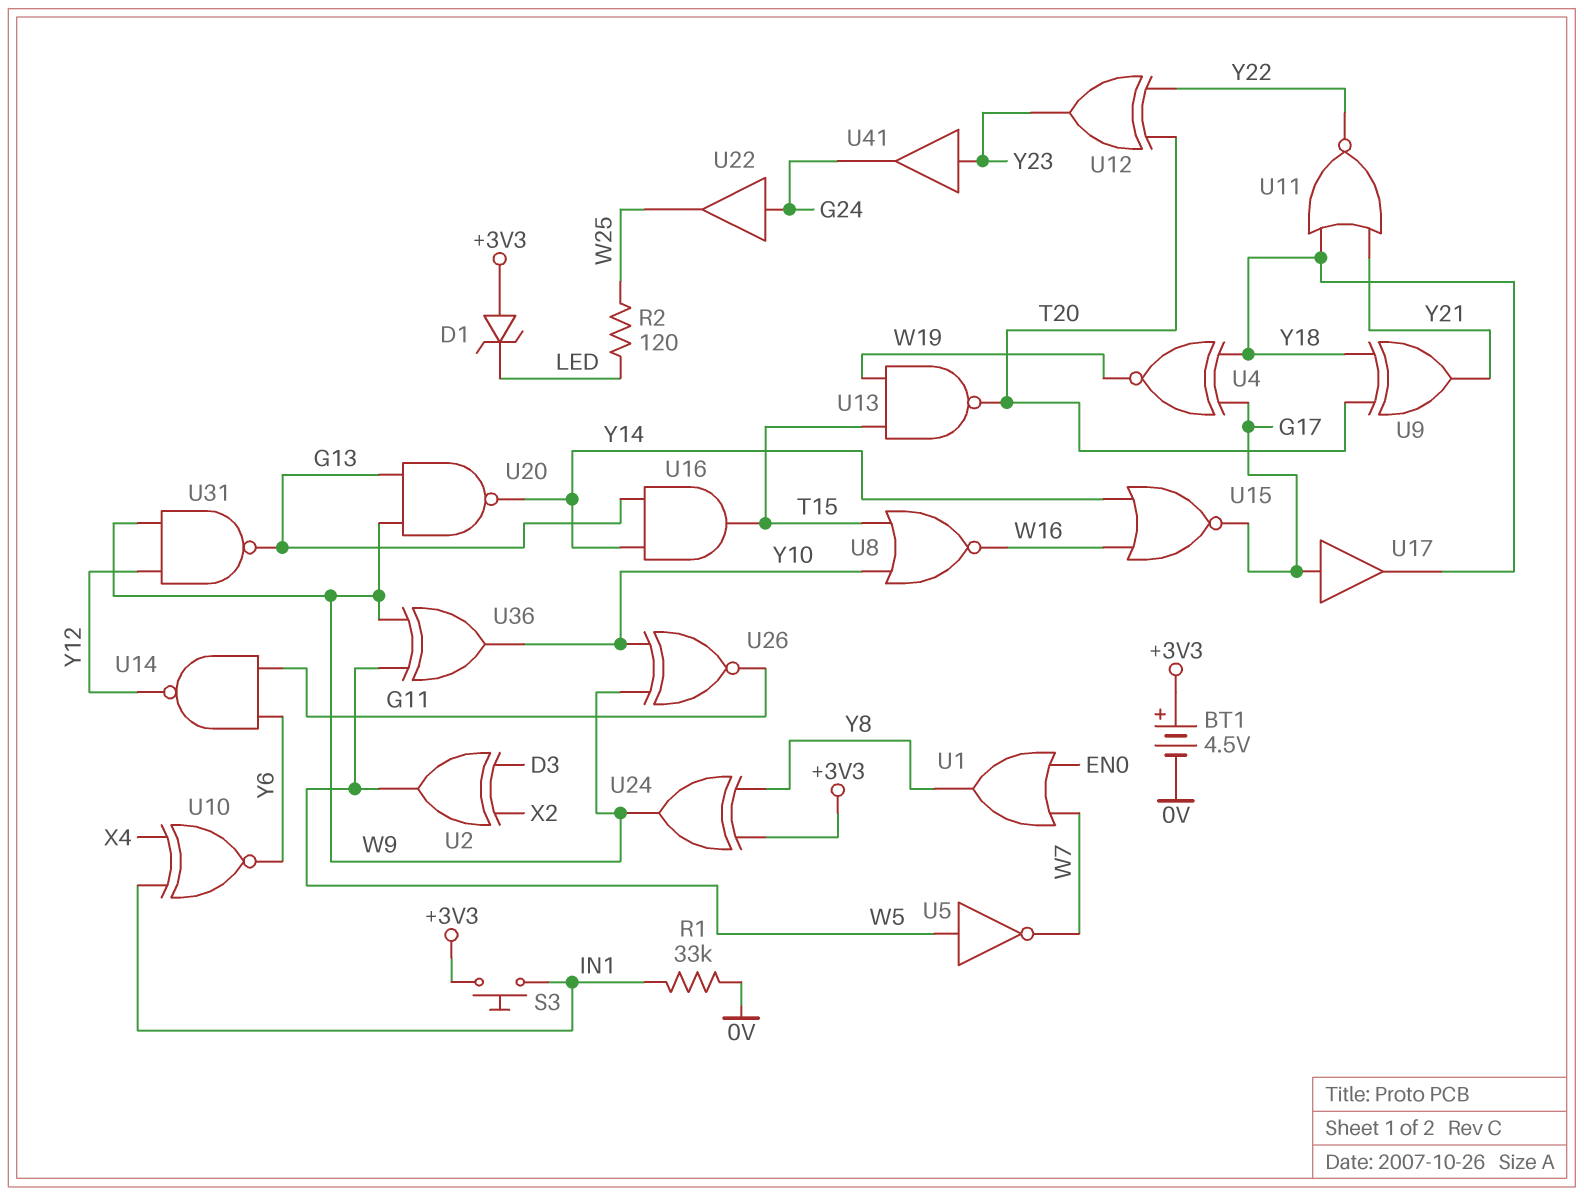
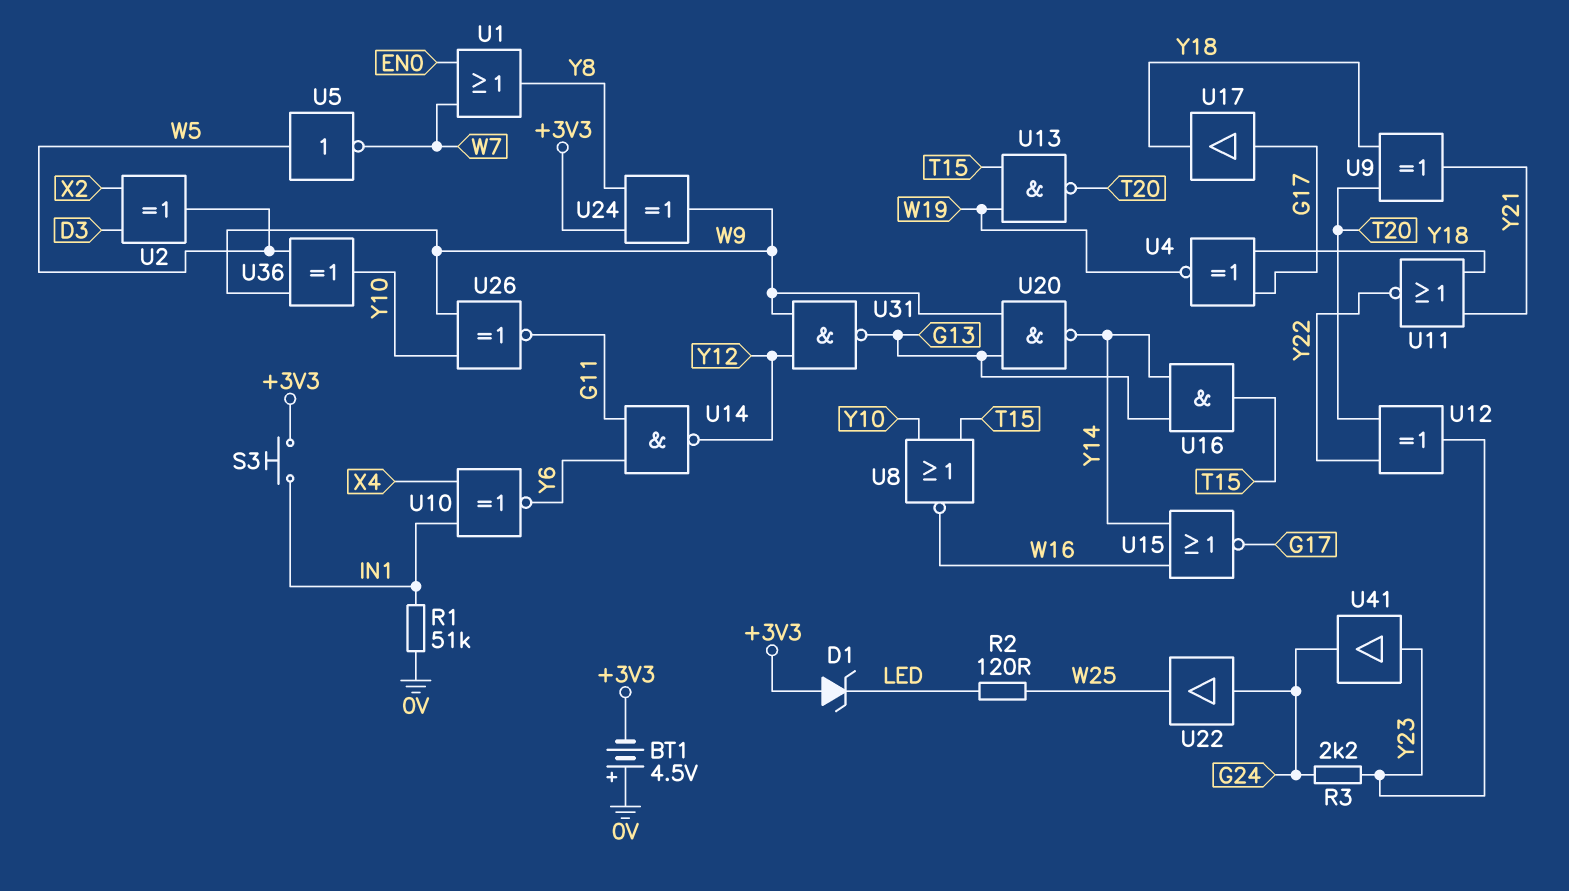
BT1: 4.5V (plus +3V3, minus 0V) -> 4.5V (plus 0V, minus +3V3)
R1: 33k (0V, IN1) -> 51k (0V, IN1)
R3: none -> 2.2k (G24, Y23)

